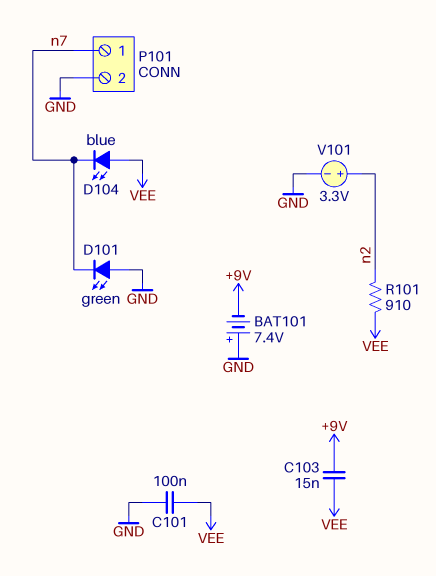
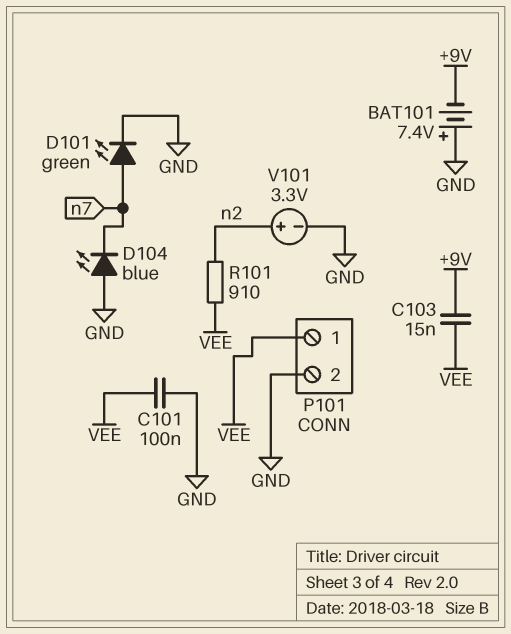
D101: LED green (A GND, K n7) -> LED green (A n7, K GND)
D104: LED blue (A VEE, K n7) -> LED blue (A GND, K n7)
P101 pin 1: n7 -> VEE

